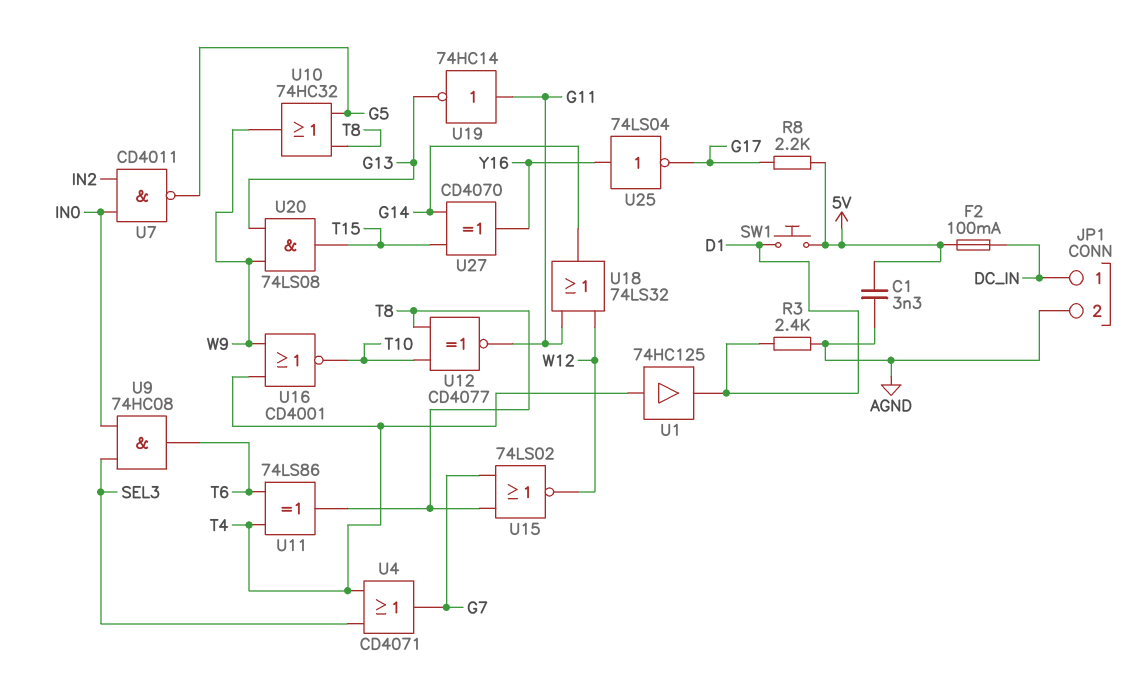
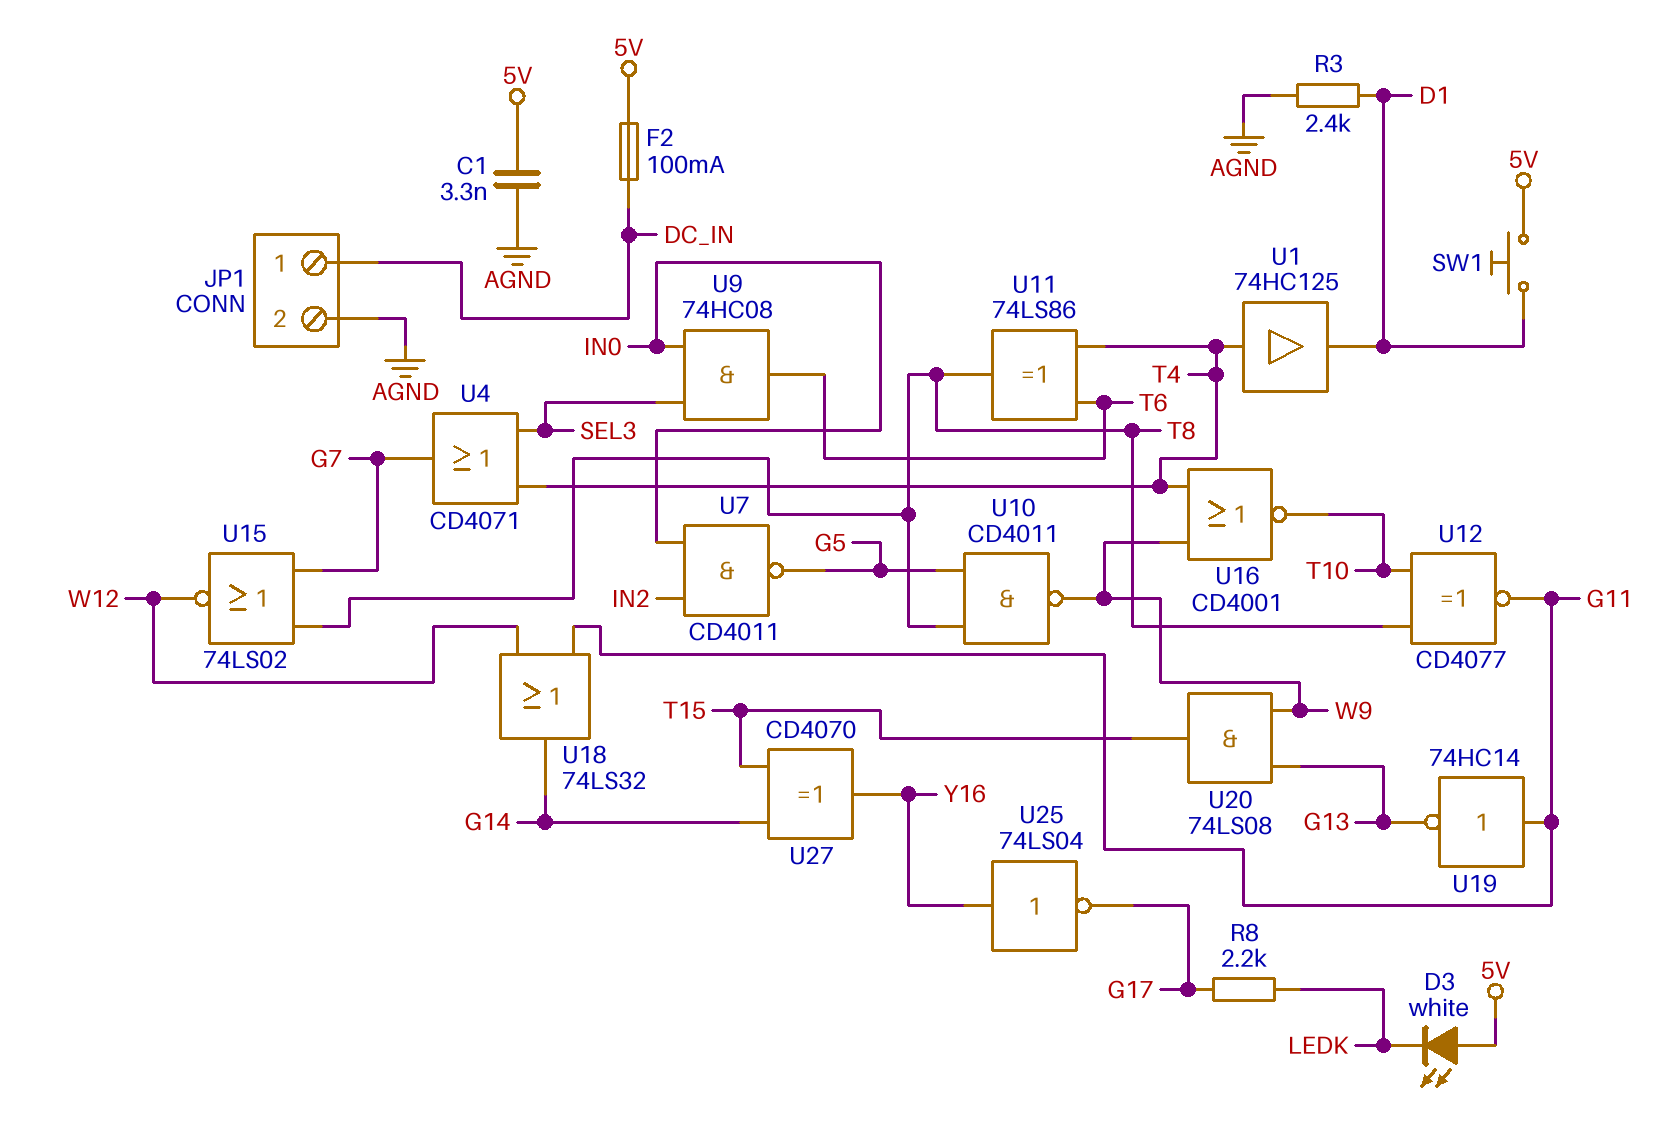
D3: none -> LED white (A 5V, K LEDK)
R8: 2.2k (5V, G17) -> 2.2k (G17, LEDK)
U10: OR 74HC32 (in G5, in T8, out W9) -> NAND CD4011 (in G5, in T8, out W9)

